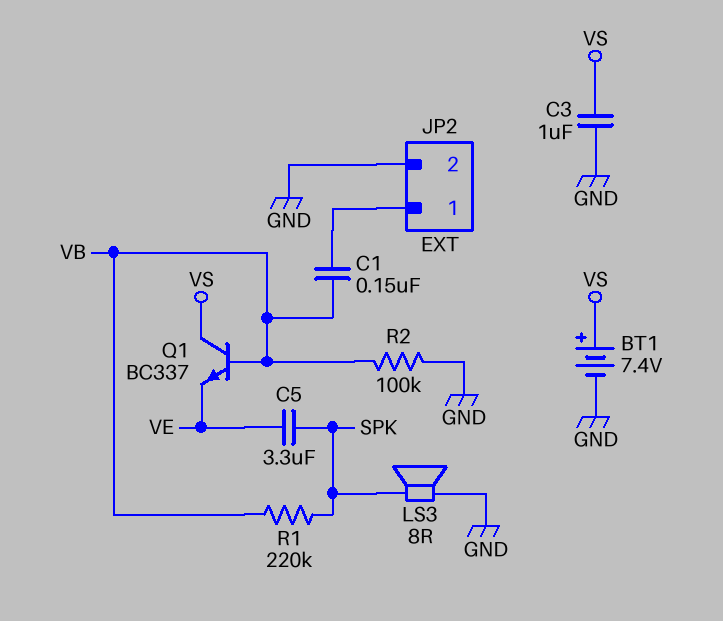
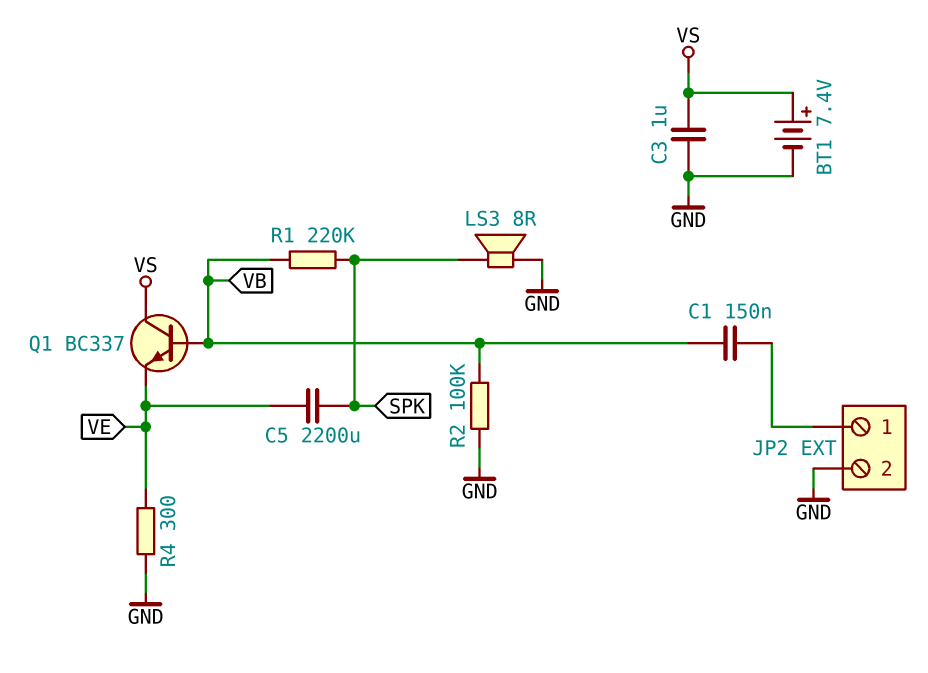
C5: 3.3uF (SPK, VE) -> 2200uF (SPK, VE)
R4: none -> 300 (GND, VE)

